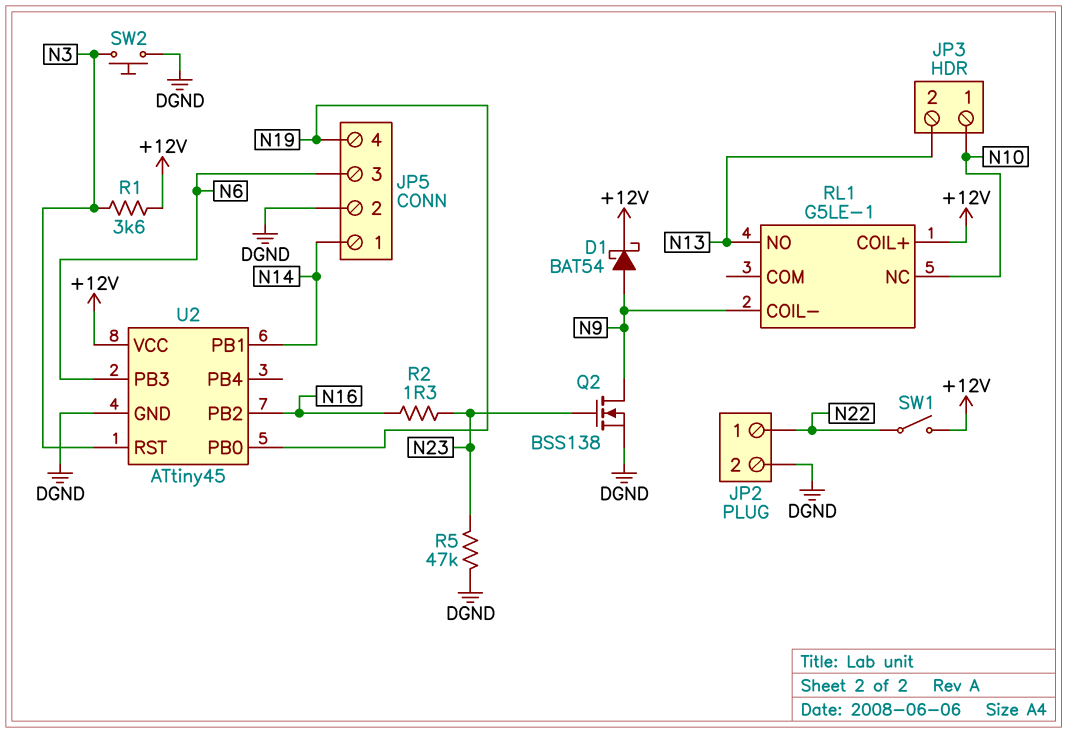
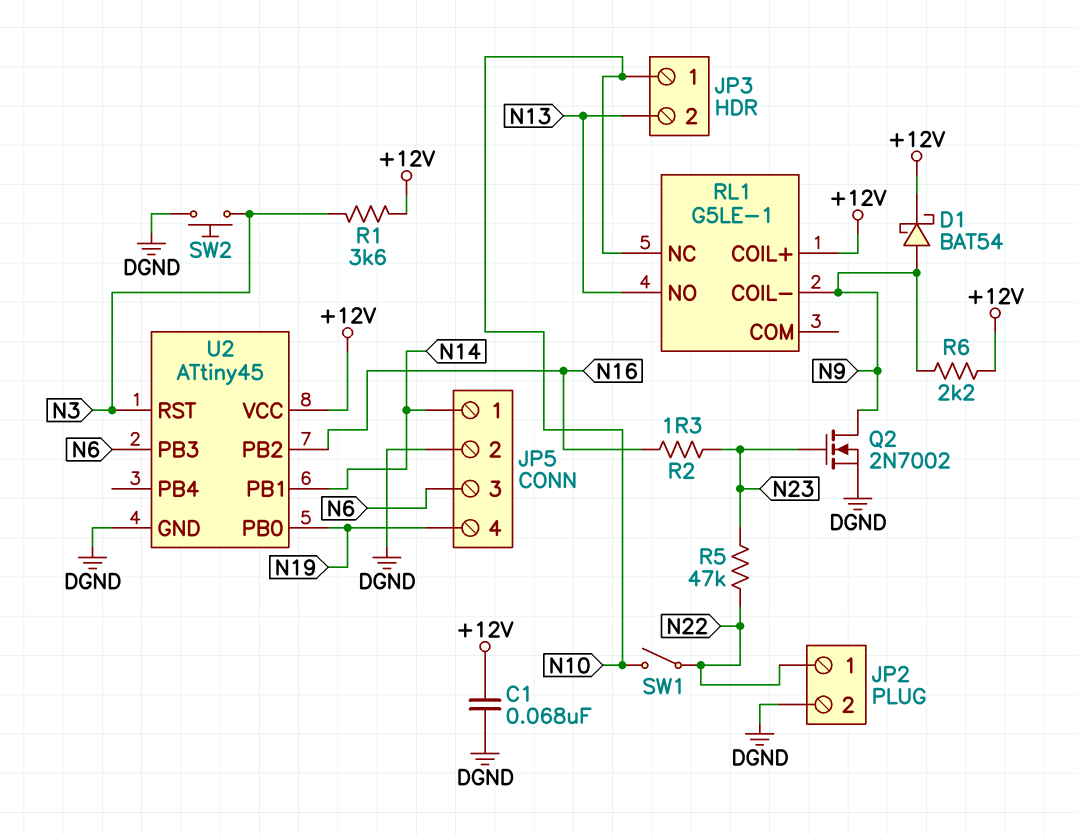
C1: none -> 68nF (+12V, DGND)
Q2: NMOS BSS138 (G N23, D N9, S DGND) -> NMOS 2N7002 (G N23, D N9, S DGND)
R5: 47k (DGND, N23) -> 47k (N22, N23)
R6: none -> 2.2k (+12V, N9)
SW1: switch (+12V, N22) -> switch (N10, N22)

